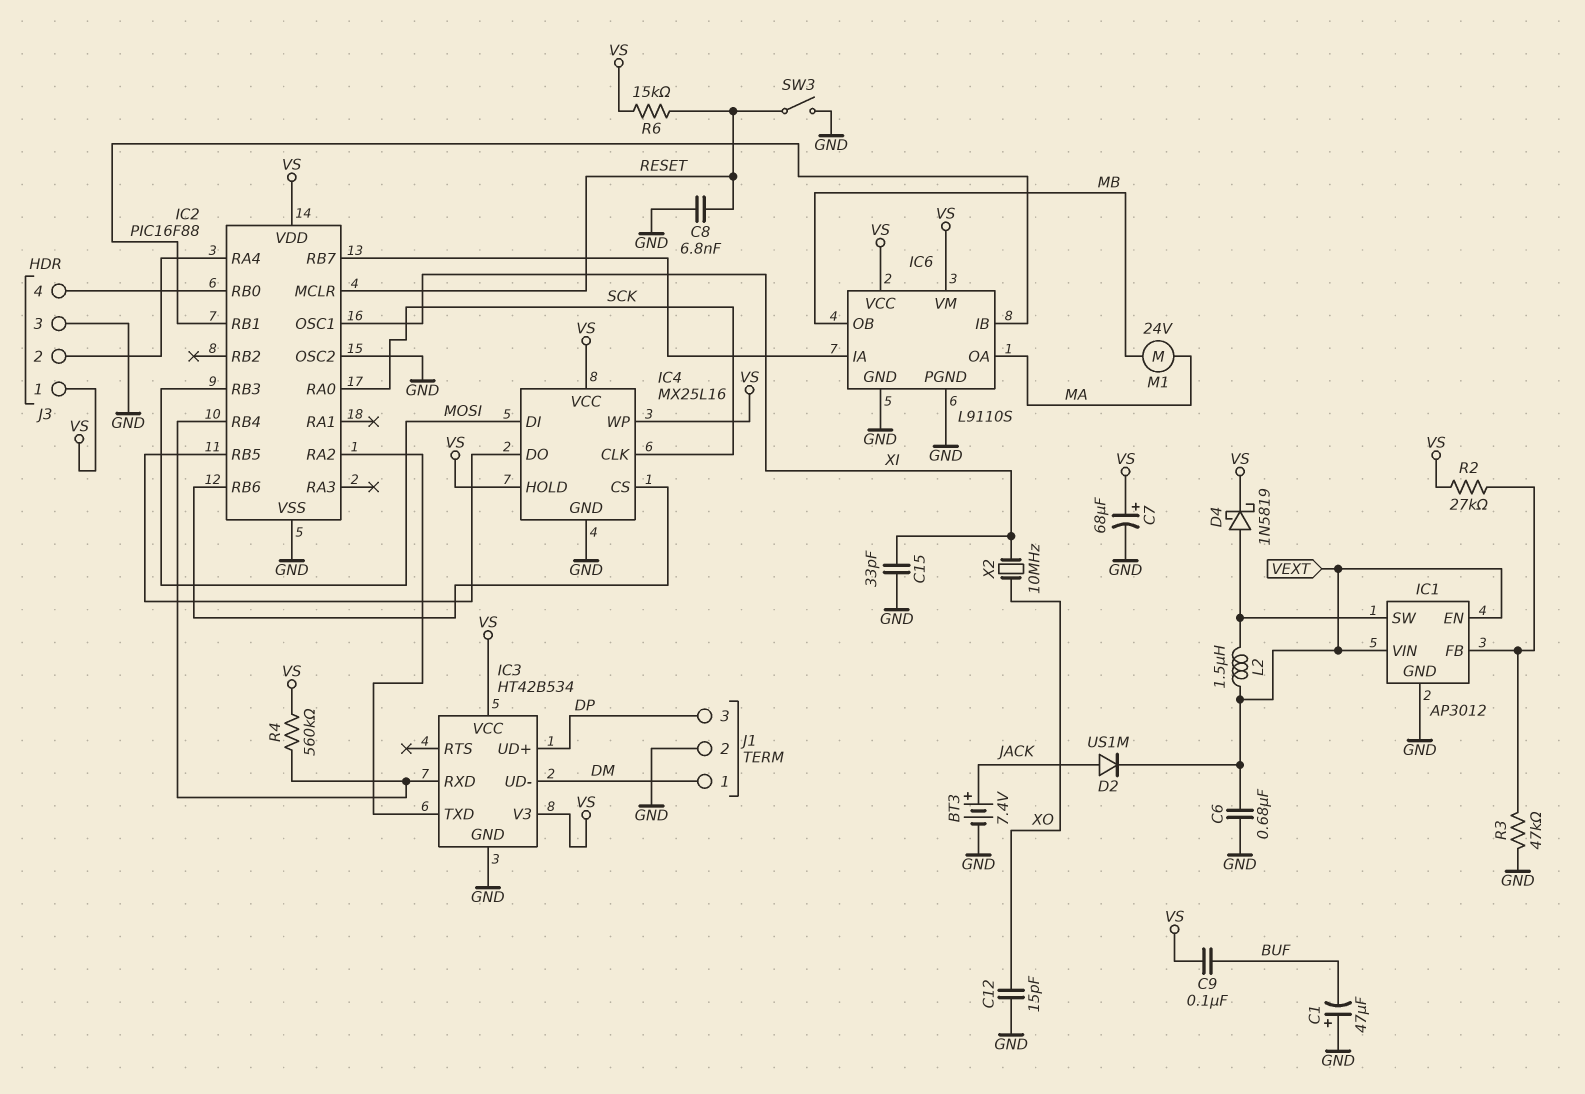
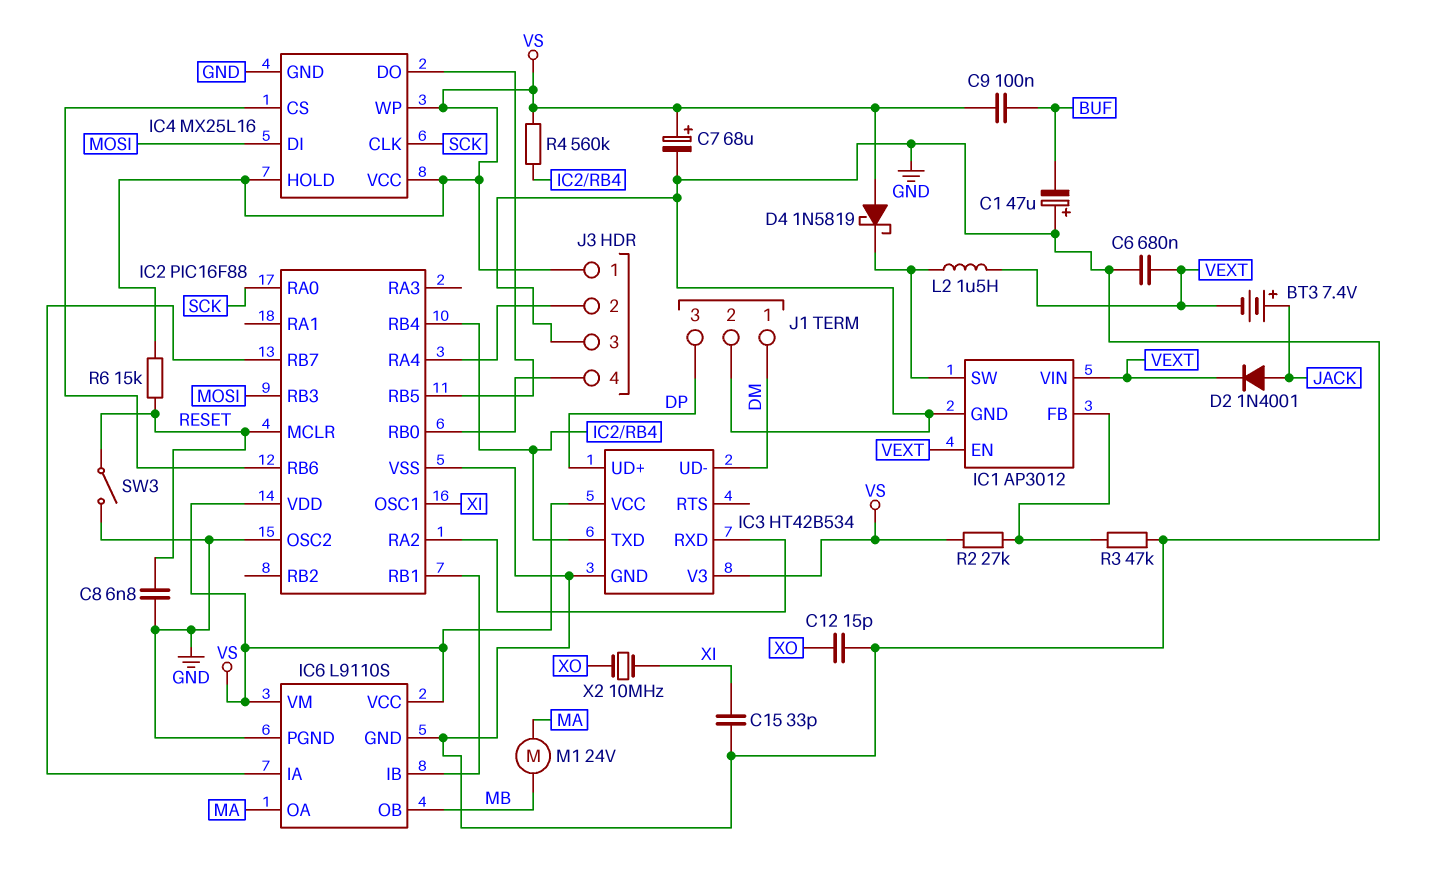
BT3: 7.4V (plus JACK, minus GND) -> 7.4V (plus JACK, minus VEXT)
D2: diode US1M (A JACK, K VEXT) -> diode 1N4001 (A JACK, K VEXT)
D4: schottky 1N5819 (A IC1/SW, K VS) -> schottky 1N5819 (A VS, K IC1/SW)
IC3 pin RXD: IC2/RB4 -> IC2/RA2
IC3 pin TXD: IC2/RA2 -> IC2/RB4

